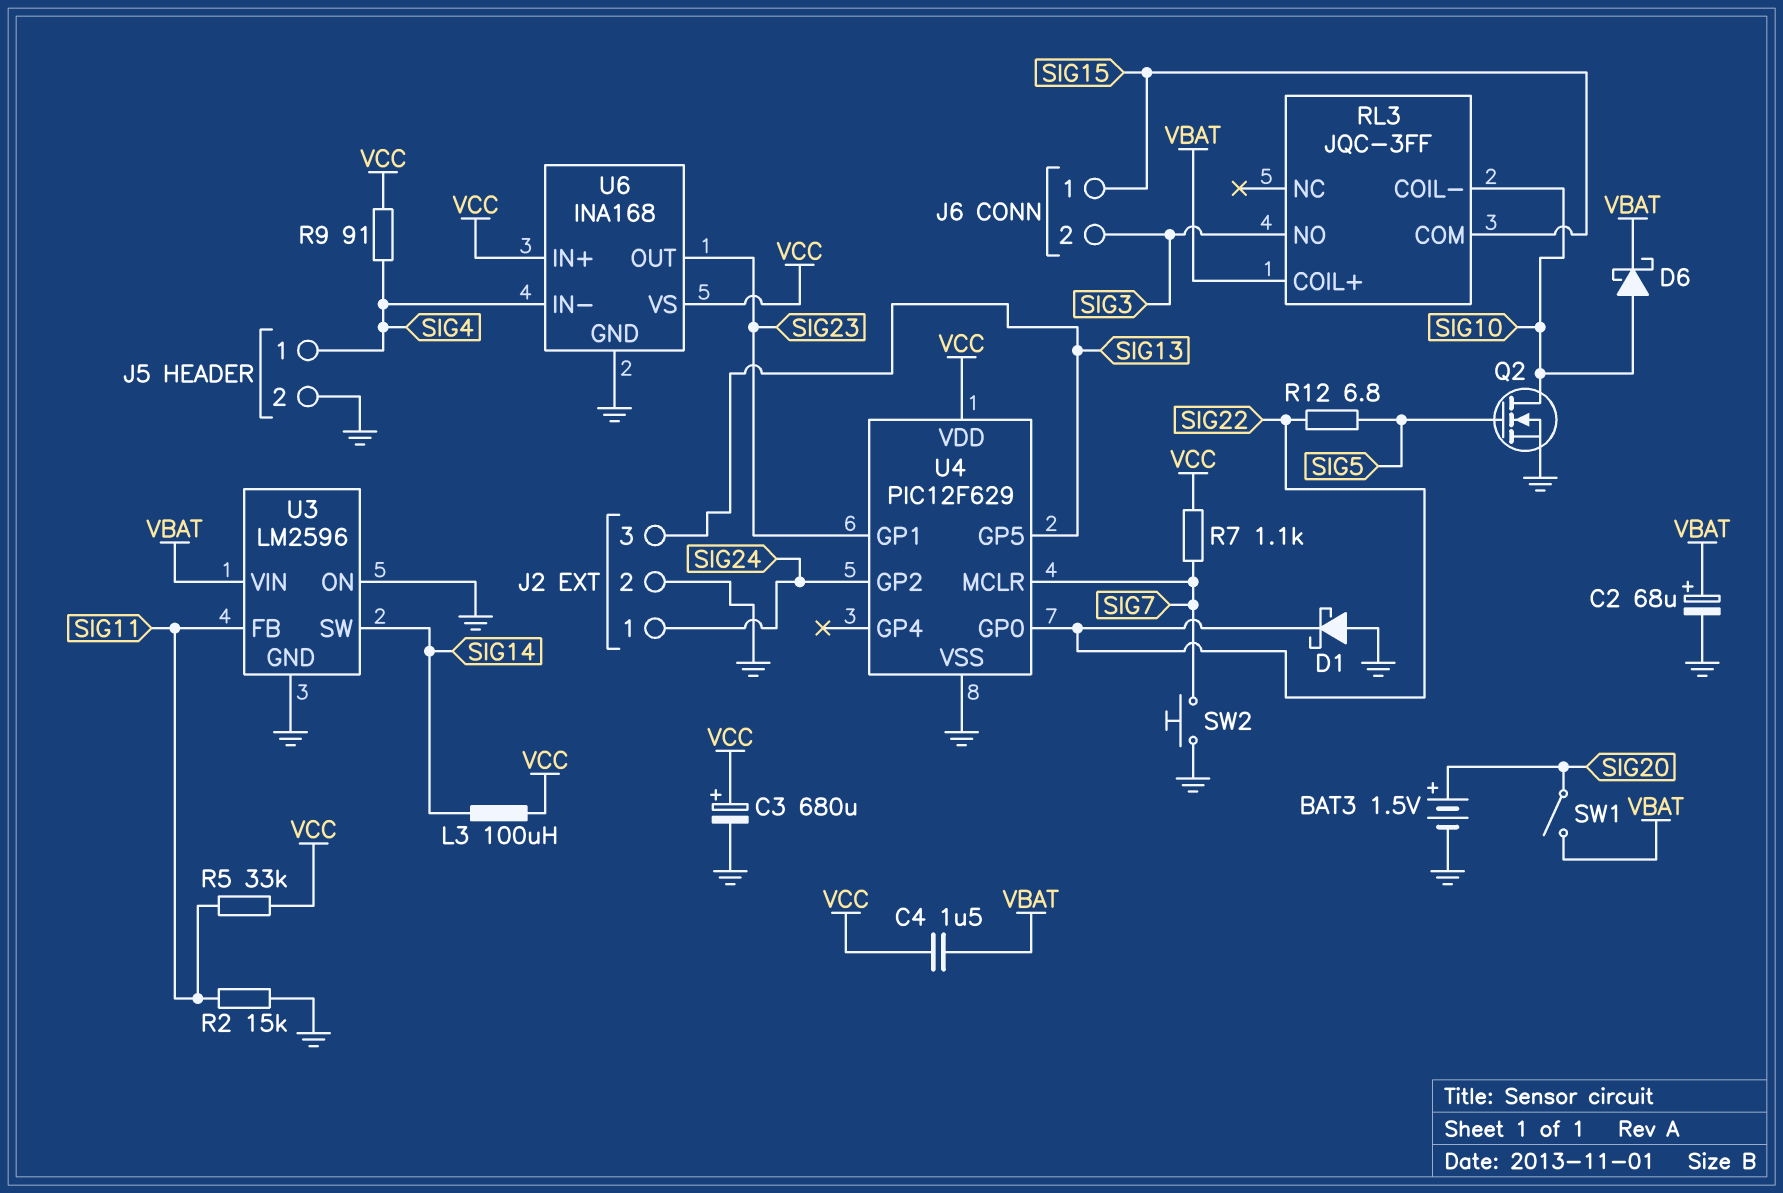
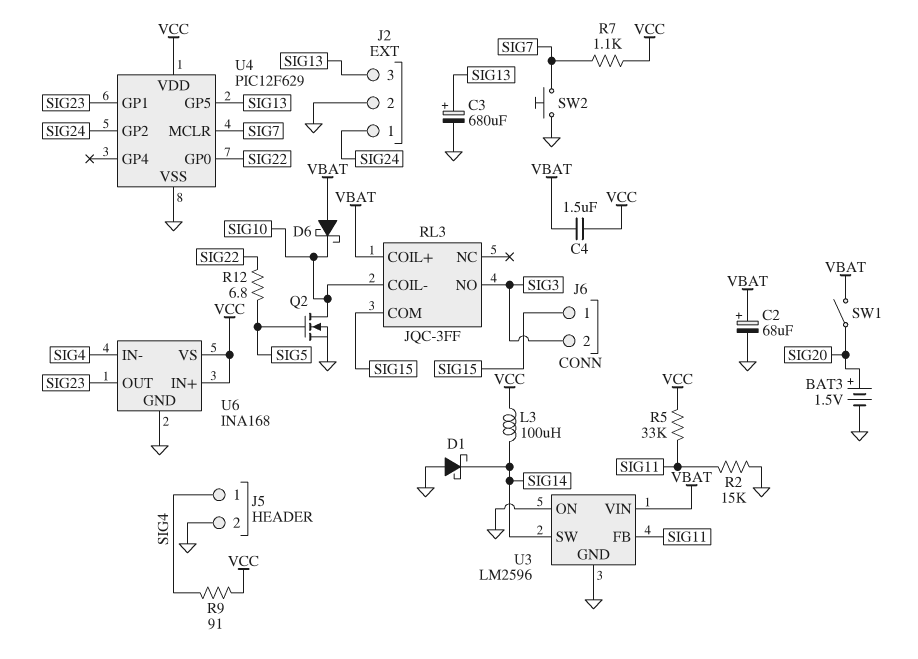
C3: 680uF (plus VCC, minus GND) -> 680uF (plus SIG13, minus GND)
D1: schottky (A GND, K SIG22) -> schottky (A GND, K SIG14)
D6: schottky (A SIG10, K VBAT) -> schottky (A VBAT, K SIG10)

